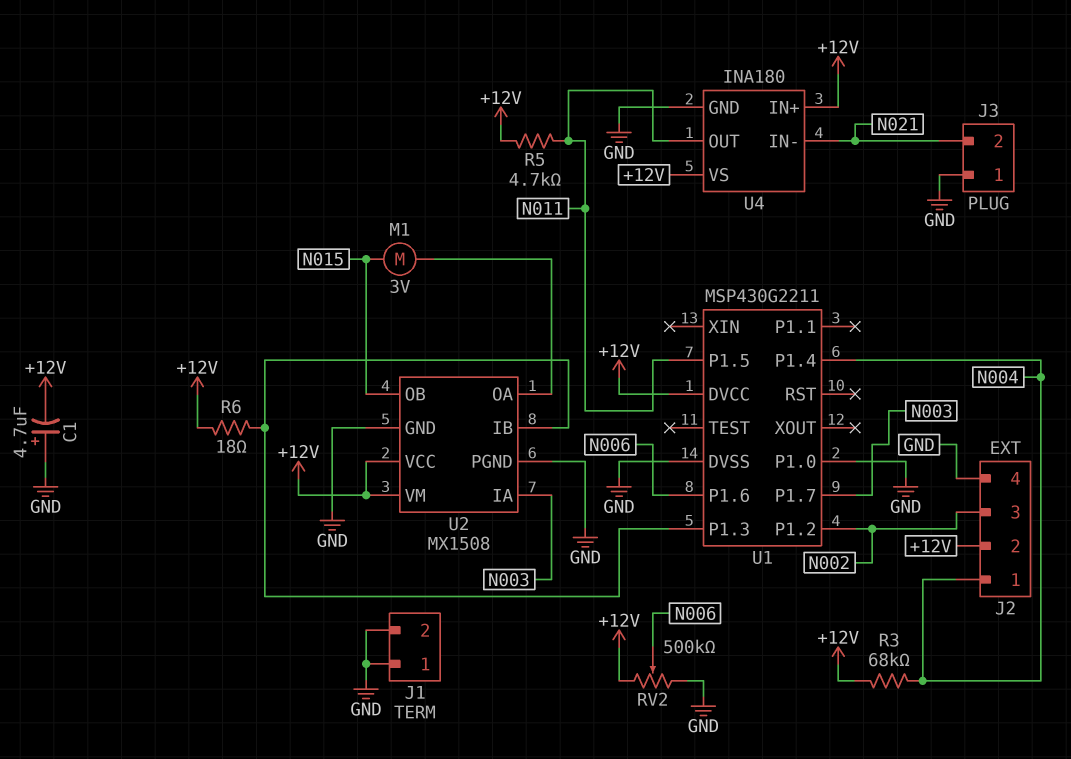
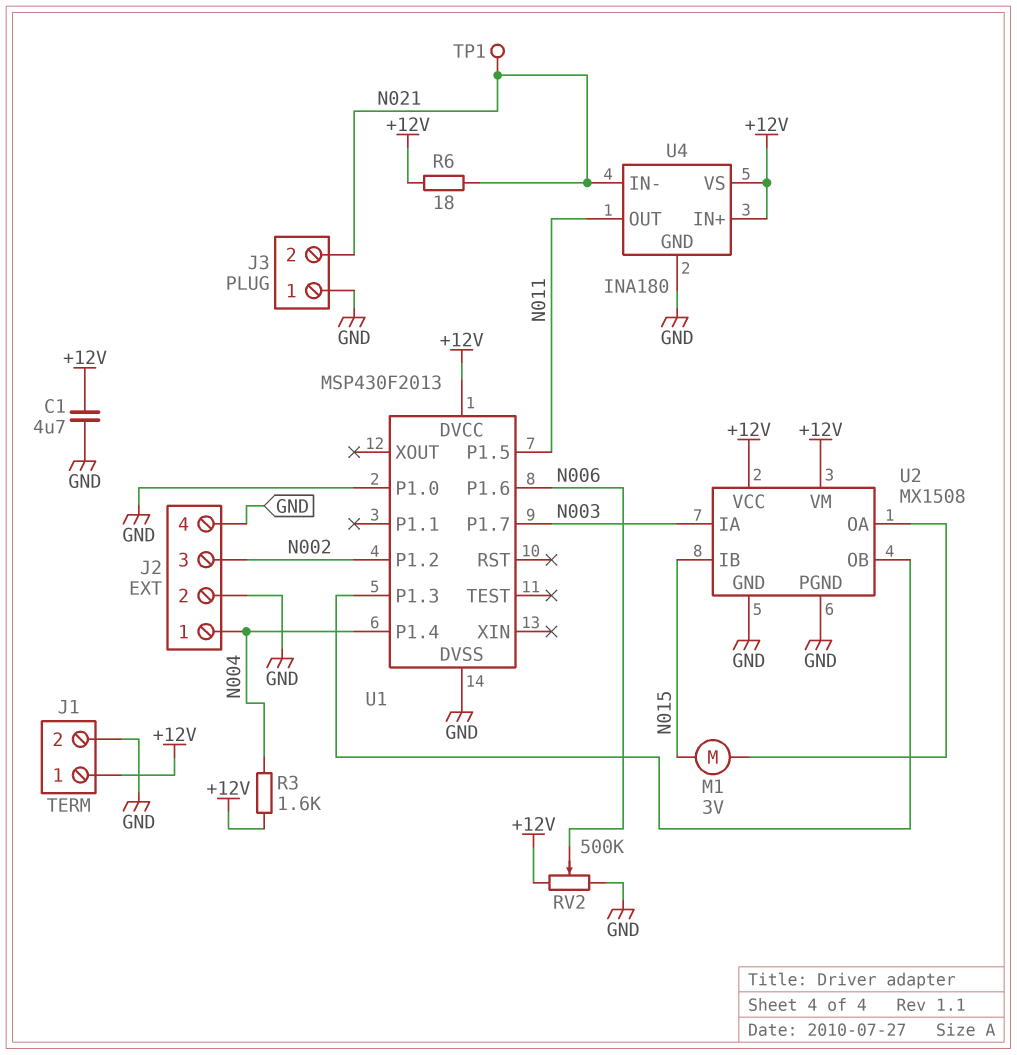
C1: 4.7uF (plus GND, minus +12V) -> 4.7uF (+12V, GND)
J1 pin 1: GND -> +12V
J2 pin 2: +12V -> GND
R3: 68k (+12V, N004) -> 1.6k (+12V, N004)
R5: 4.7k (+12V, N011) -> none
R6: 18 (+12V, U1/P1.3) -> 18 (+12V, N021)
TP1: none -> test point (N021)
U1: MSP430G2211 -> MSP430F2013
U2 pin IB: U1/P1.3 -> N015
U2 pin OB: N015 -> U1/P1.3

